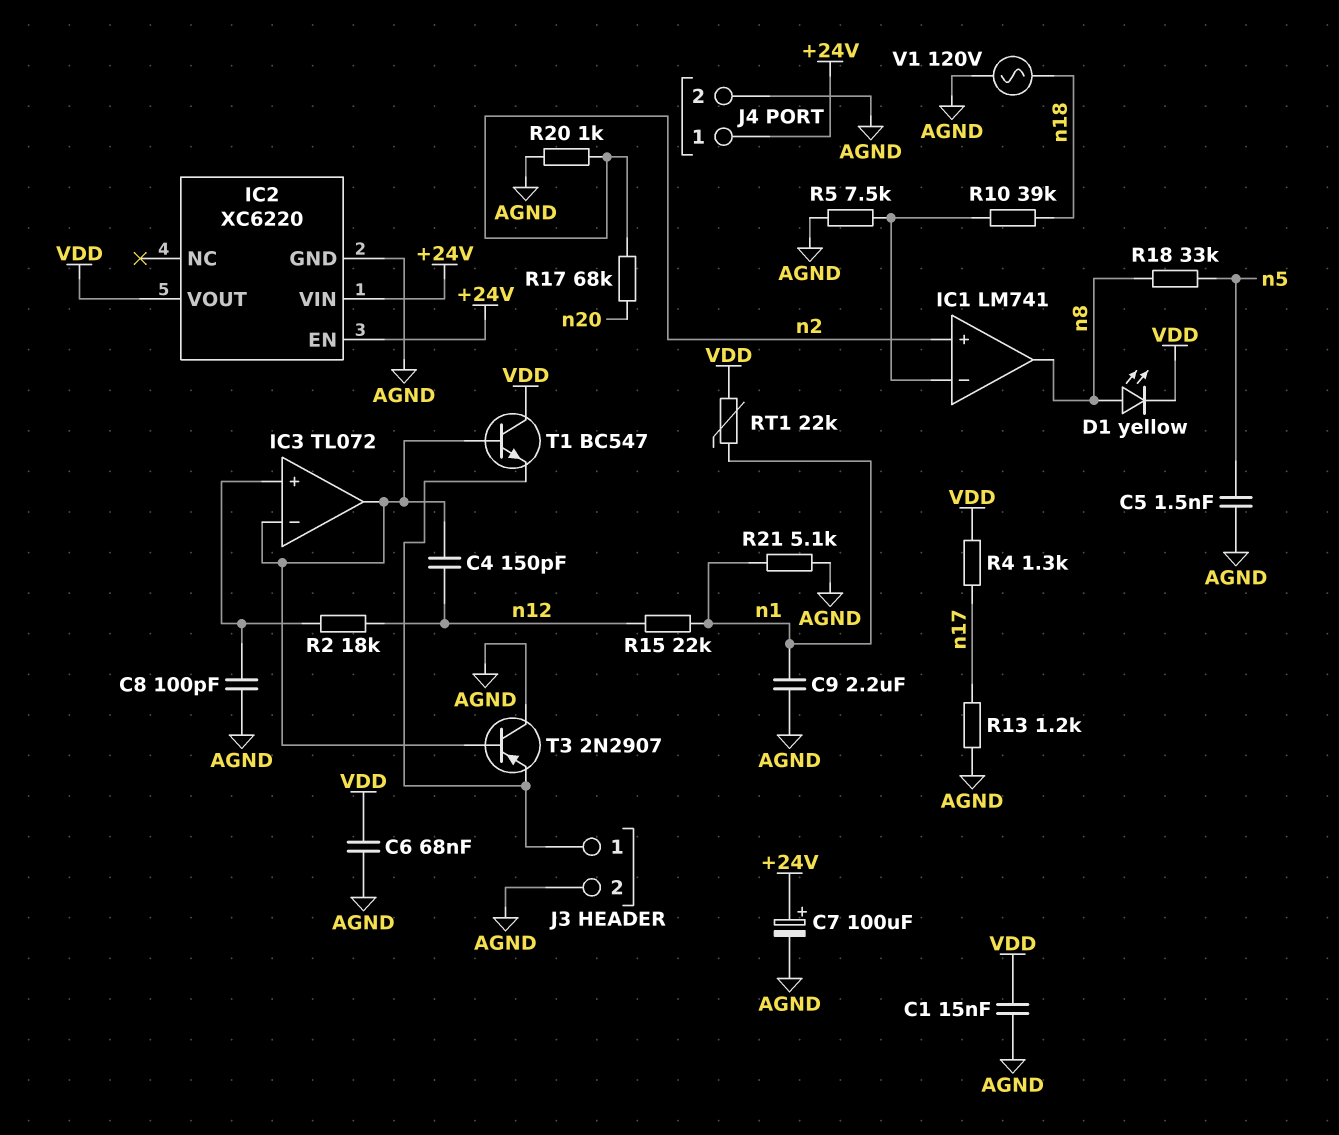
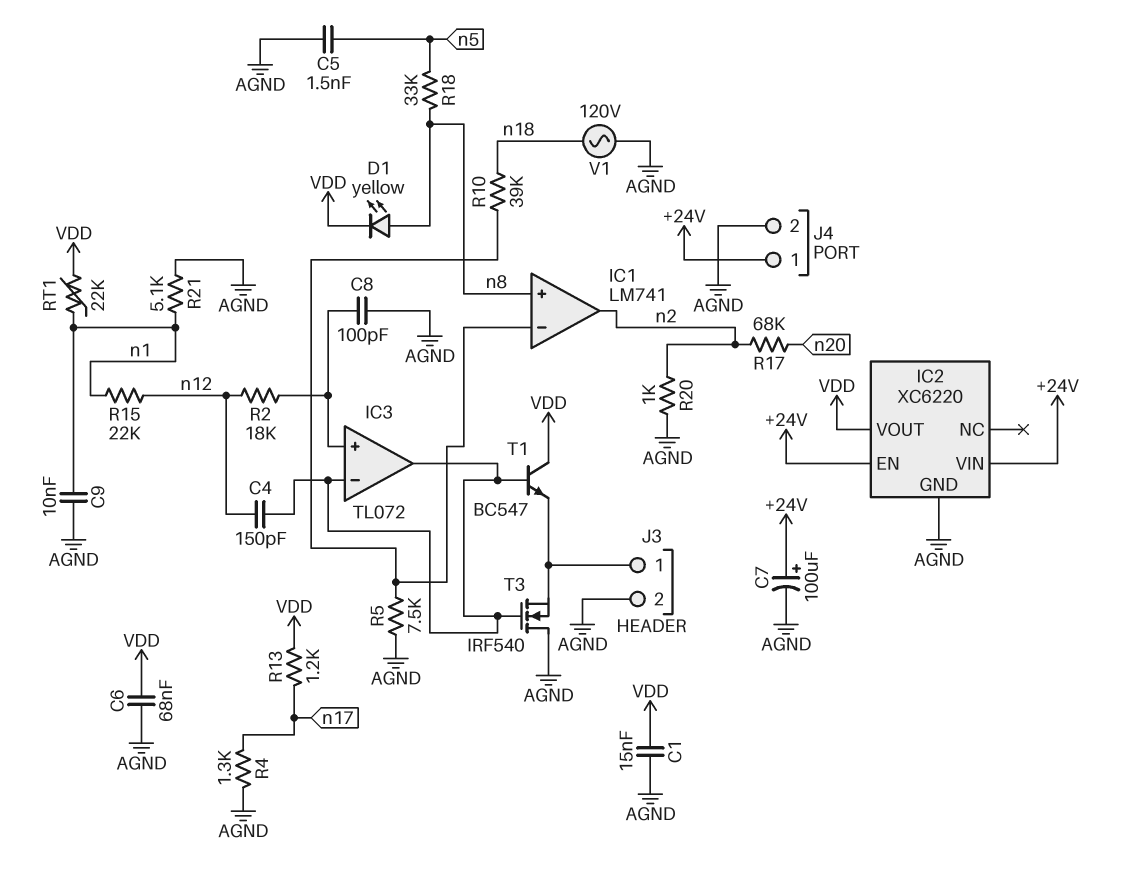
C9: 2.2uF (AGND, n1) -> 10nF (AGND, n1)
IC1 pin in+: n2 -> n8
IC1 pin out: n8 -> n2
R4: 1.3k (VDD, n17) -> 1.3k (AGND, n17)
R13: 1.2k (AGND, n17) -> 1.2k (VDD, n17)
T3: PNP 2N2907 (B IC3/in-, C AGND, E J3/1) -> NMOS IRF540 (G IC3/in-, D AGND, S J3/1)

